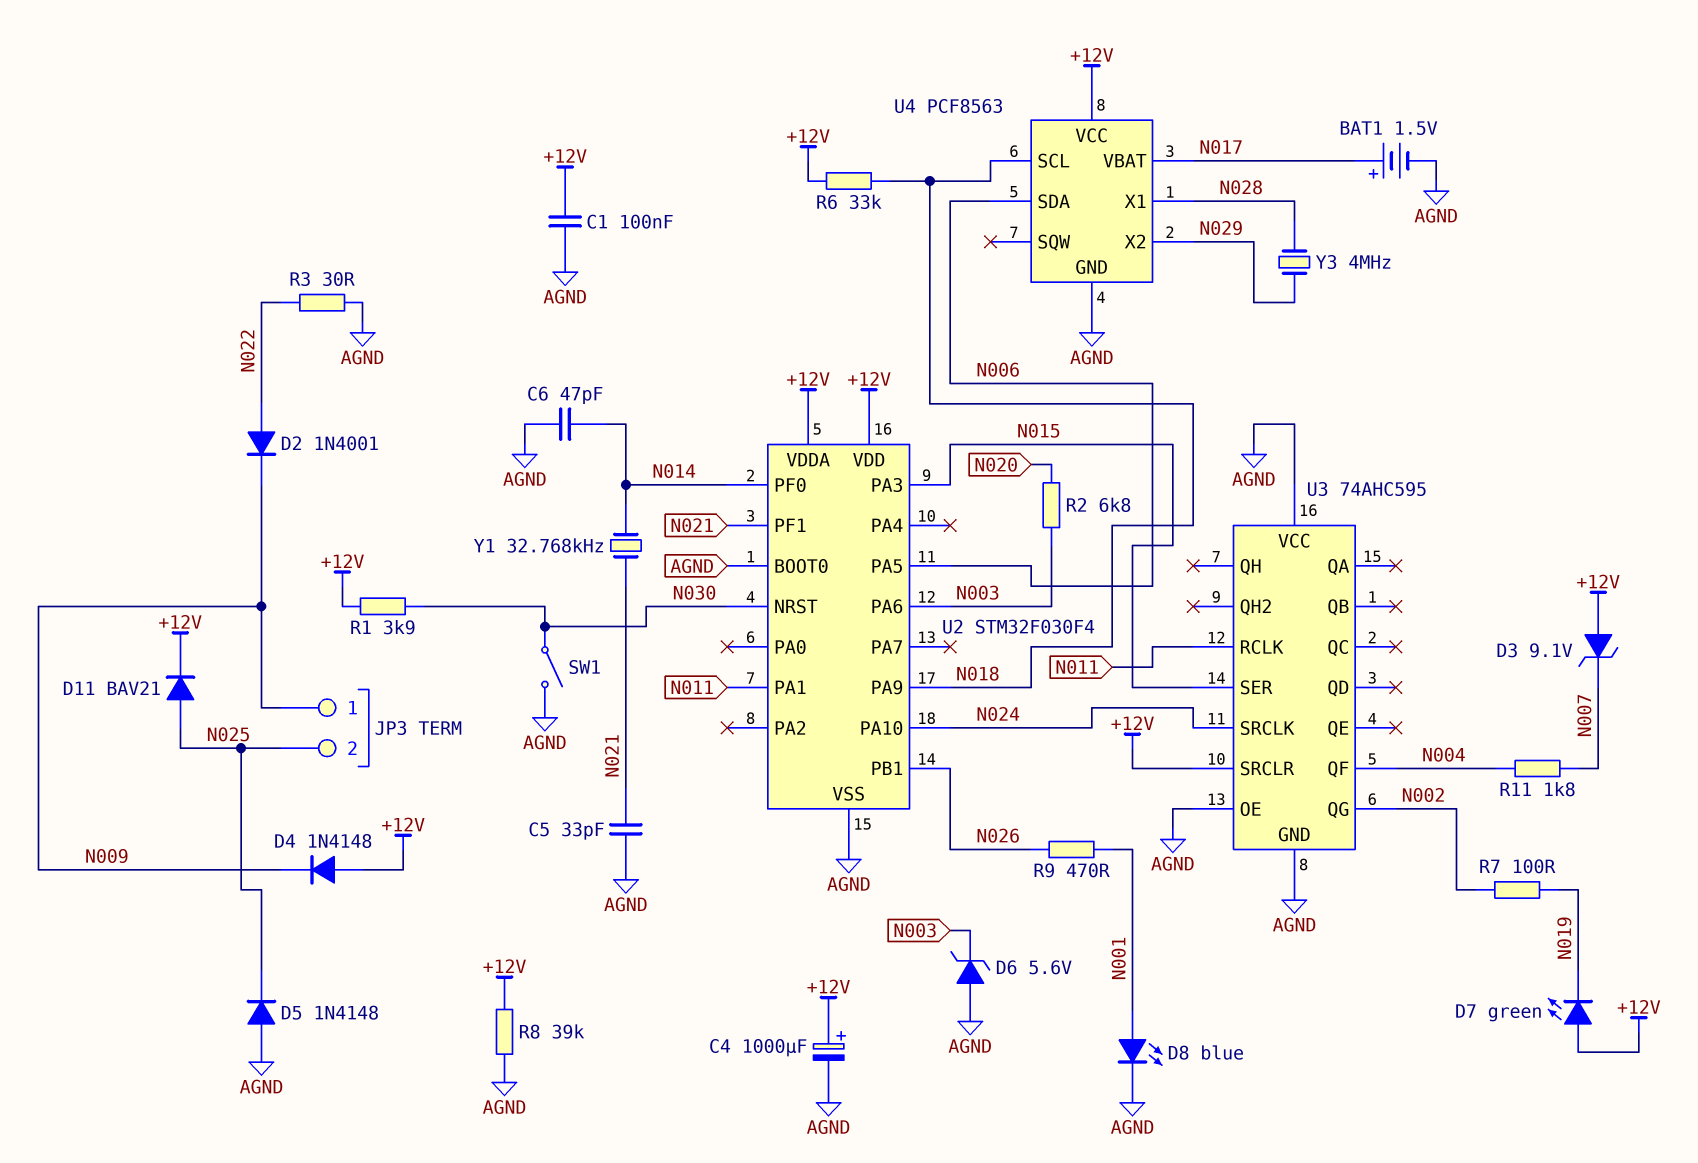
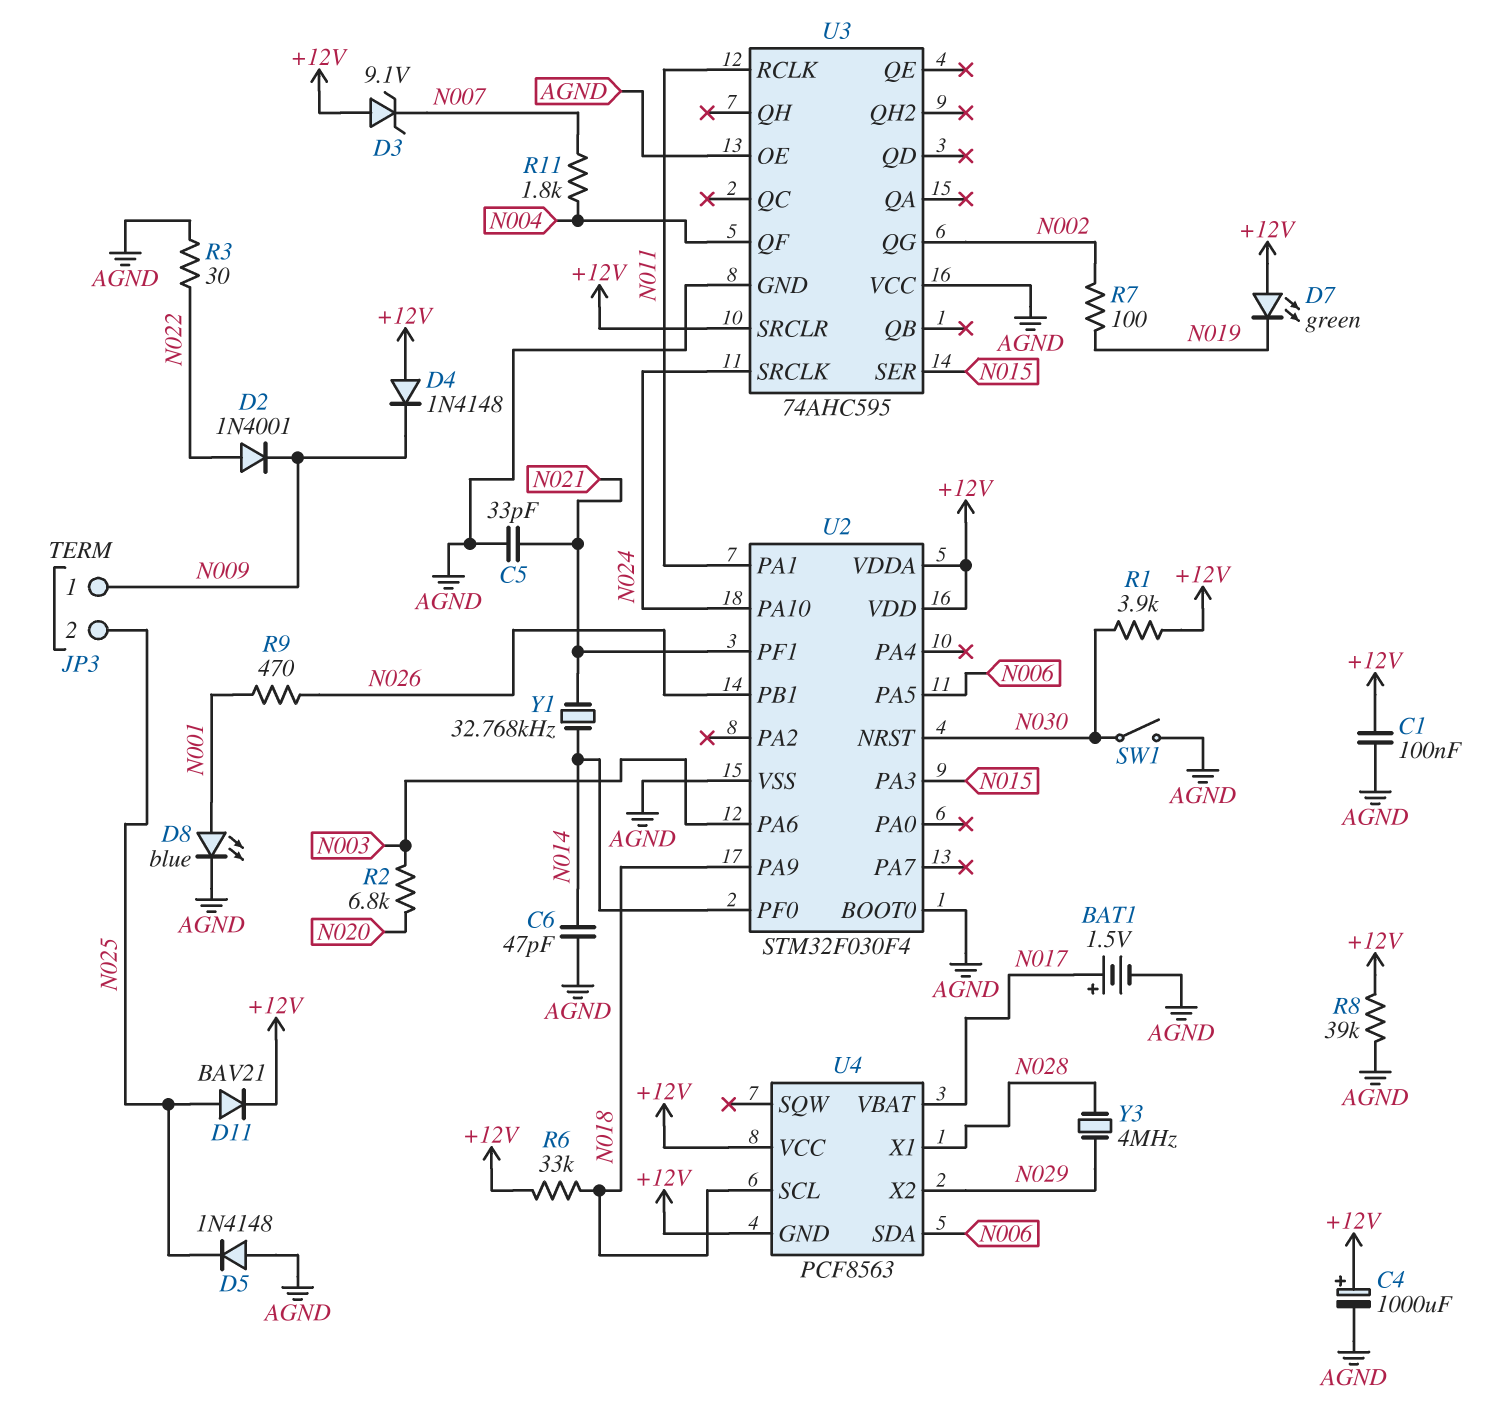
D6: zener 5.6V (A AGND, K N003) -> none
U4 pin GND: AGND -> +12V

